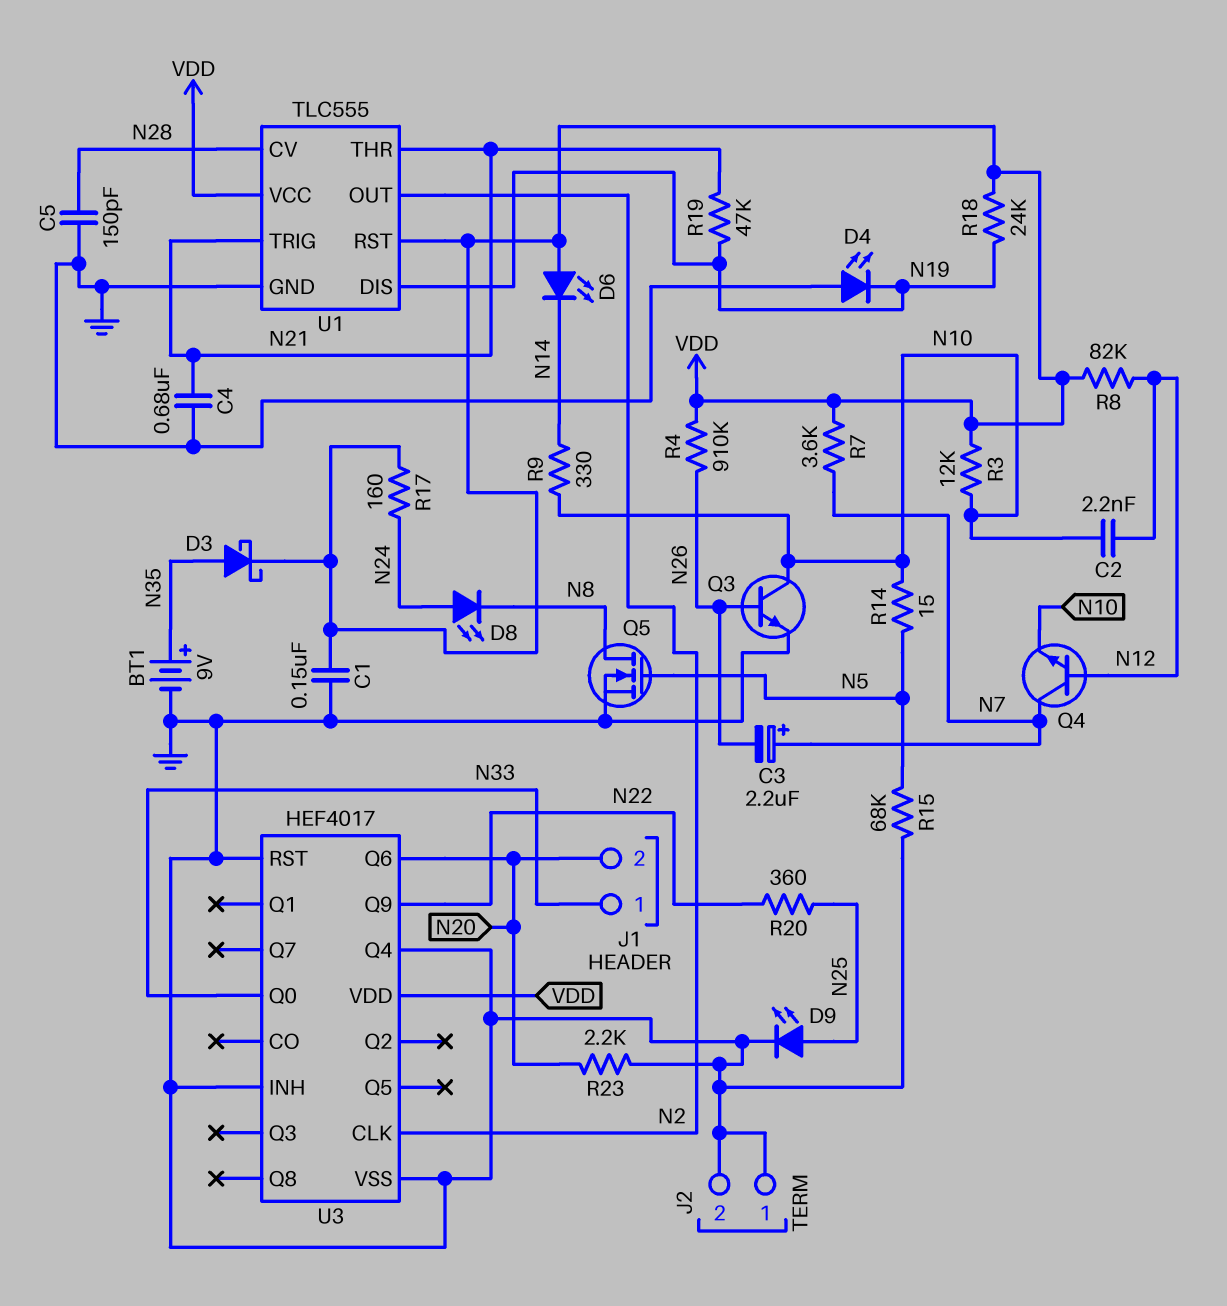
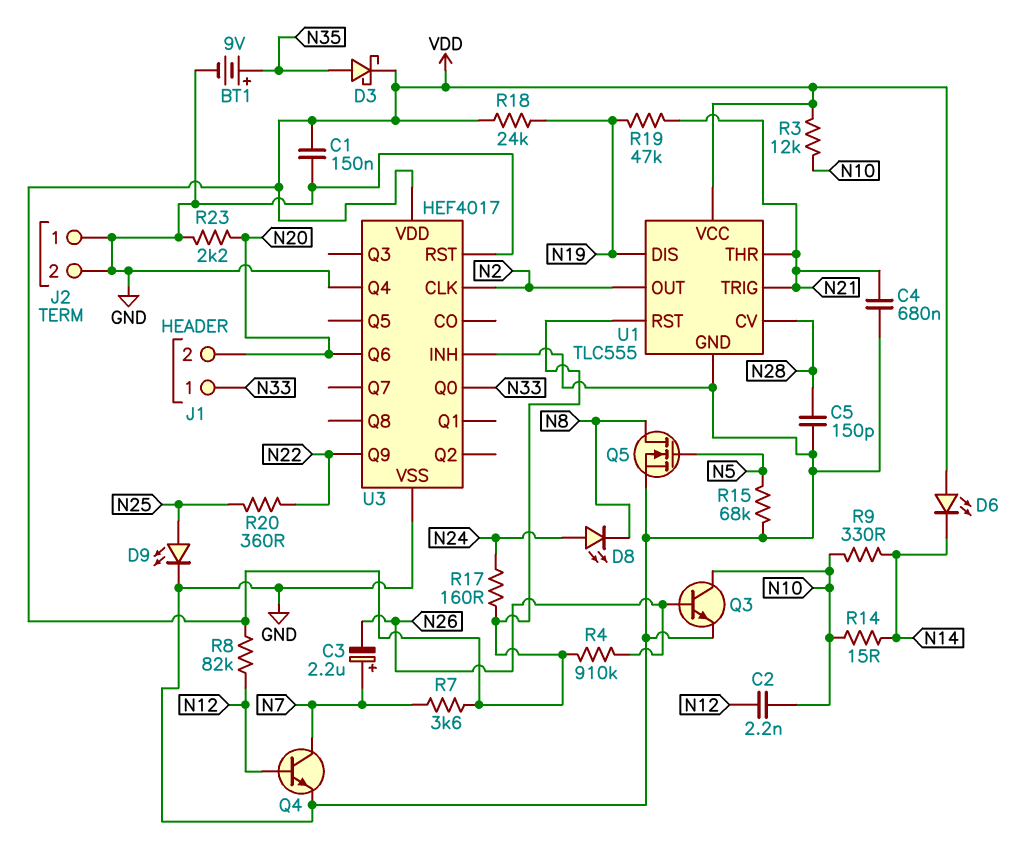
D4: LED (A GND, K N19) -> none
Q4: NPN (B N12, C N7, E N10) -> NPN (B N12, C N7, E GND)
R14: 15 (N5, N10) -> 15 (N10, N14)

